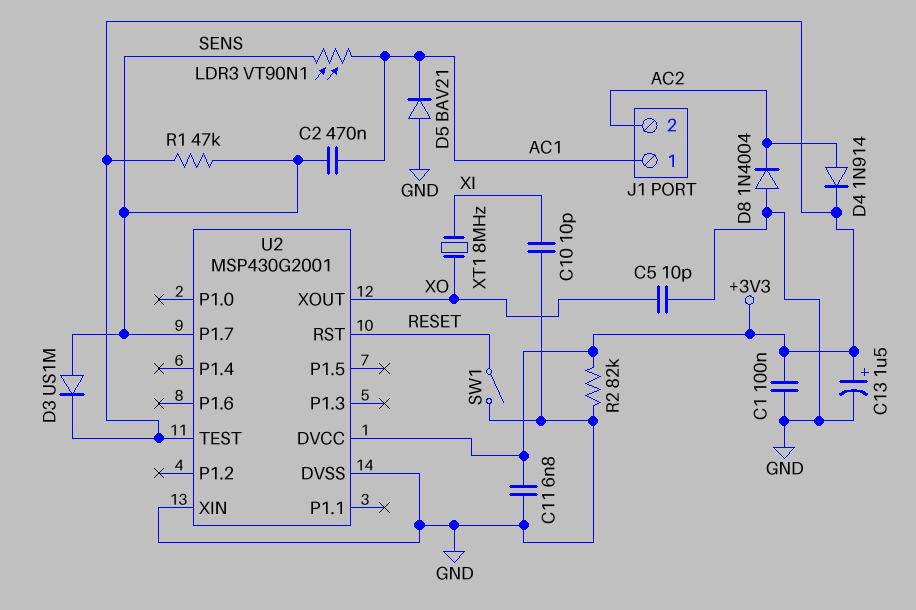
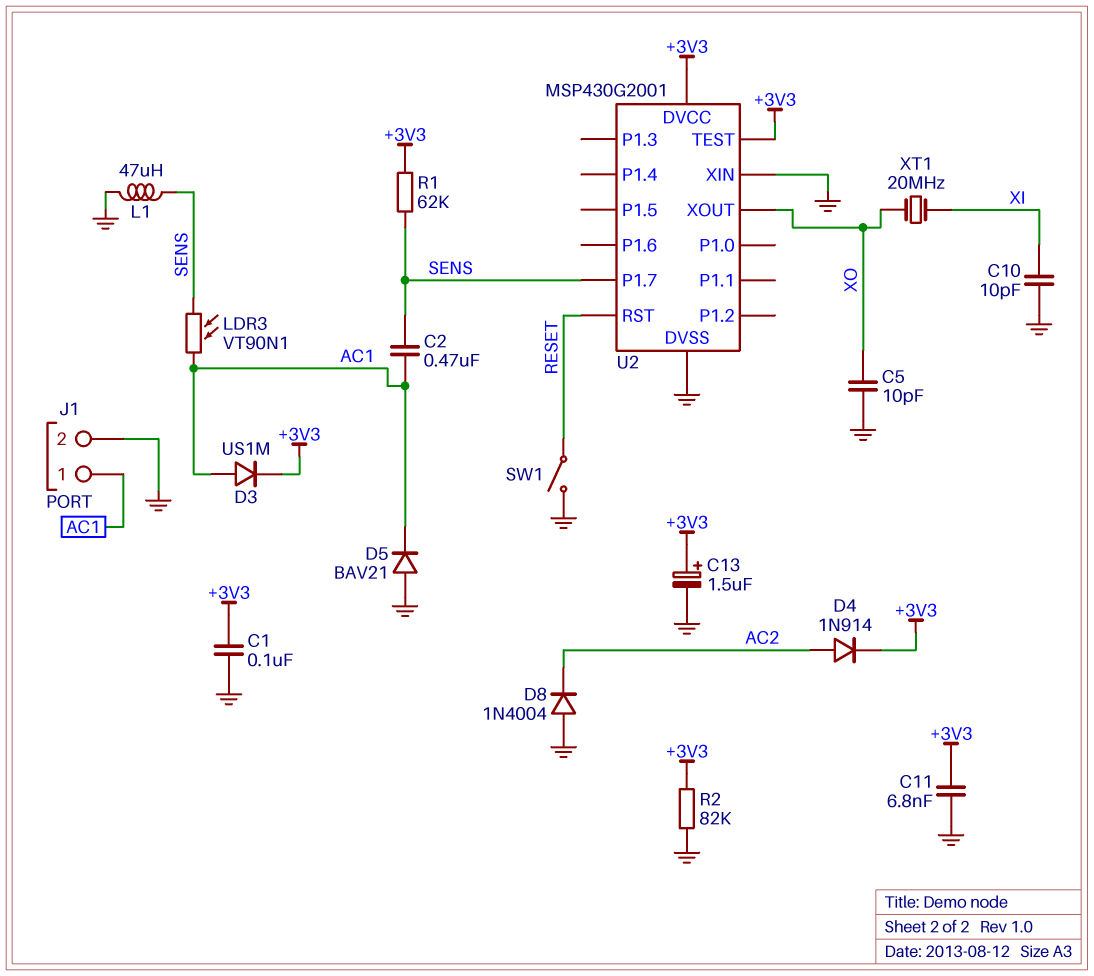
D3: diode US1M (A SENS, K +3V3) -> diode US1M (A AC1, K +3V3)
J1 pin 2: AC2 -> GND
L1: none -> 47uH (GND, SENS)
R1: 47k (+3V3, SENS) -> 62k (+3V3, SENS)
XT1: 8MHz (XI, XO) -> 20MHz (XI, XO)

